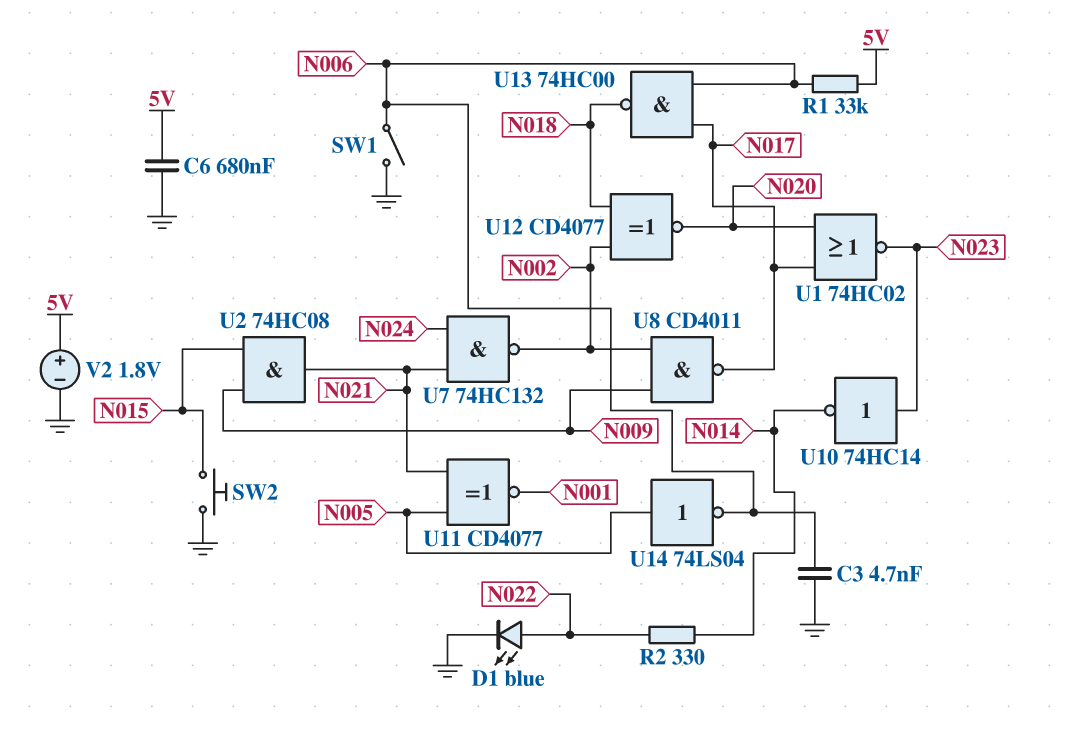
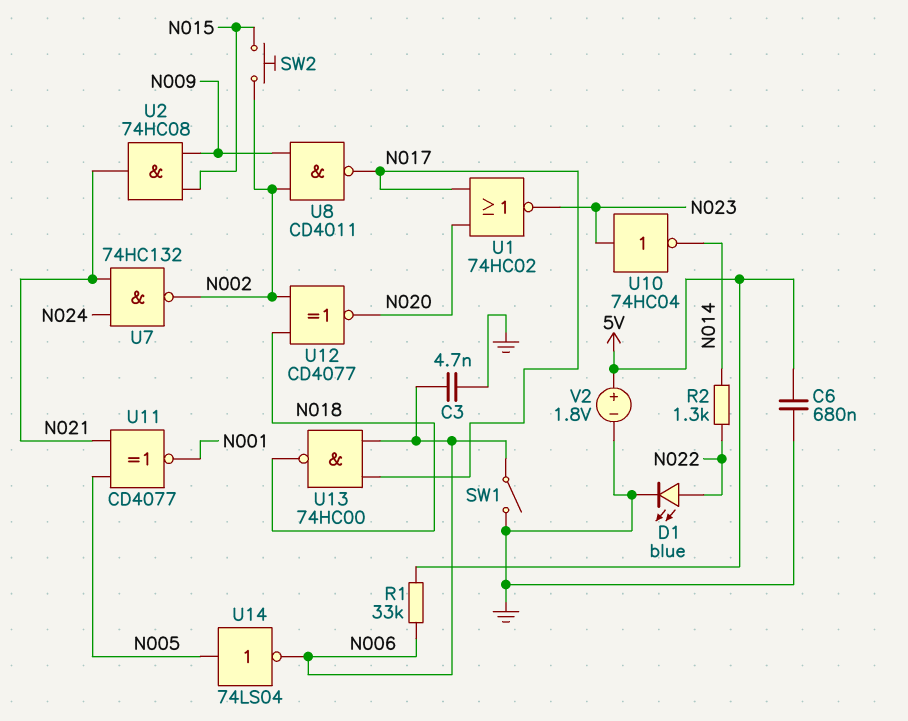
R2: 330 (N014, N022) -> 1.3k (N014, N022)
SW2: button (GND, N015) -> button (N002, N015)
U10: NOT 74HC14 (in N023, out N014) -> NOT 74HC04 (in N023, out N014)

